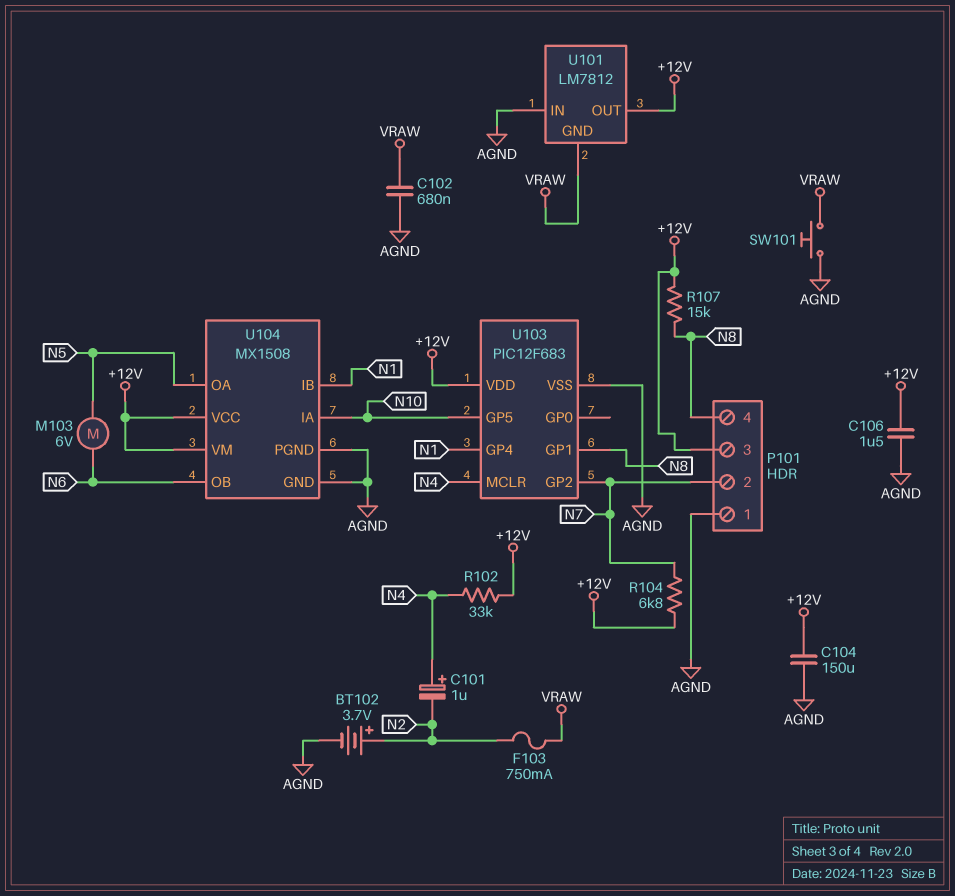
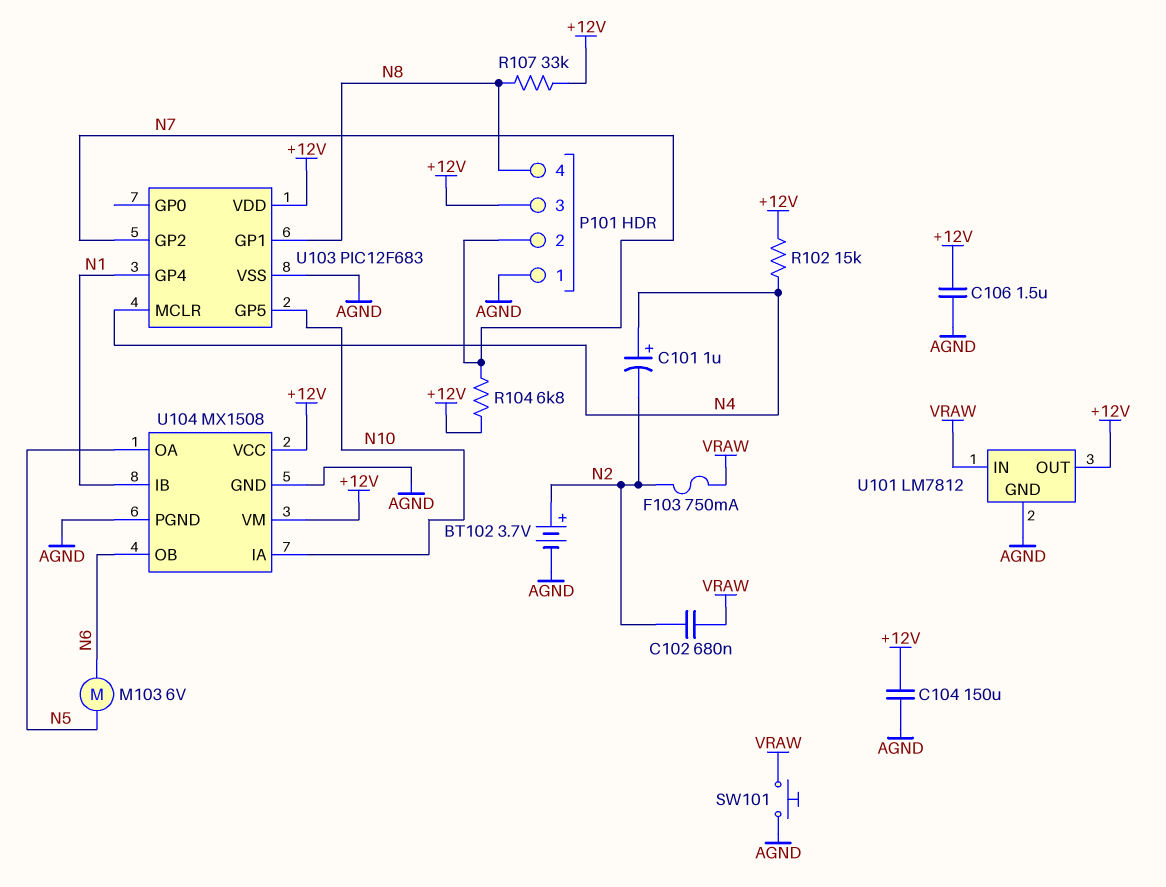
C102: 680nF (AGND, VRAW) -> 680nF (N2, VRAW)
R102: 33k (+12V, N4) -> 15k (+12V, N4)
R107: 15k (+12V, N8) -> 33k (+12V, N8)
U101 pin GND: VRAW -> AGND
U101 pin IN: AGND -> VRAW

